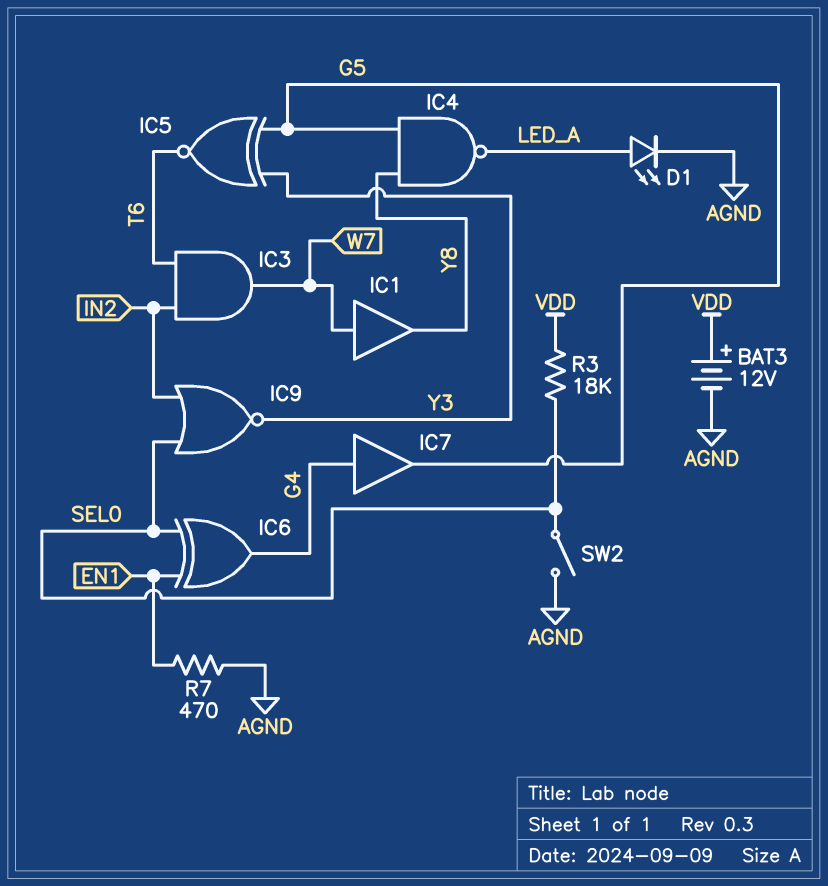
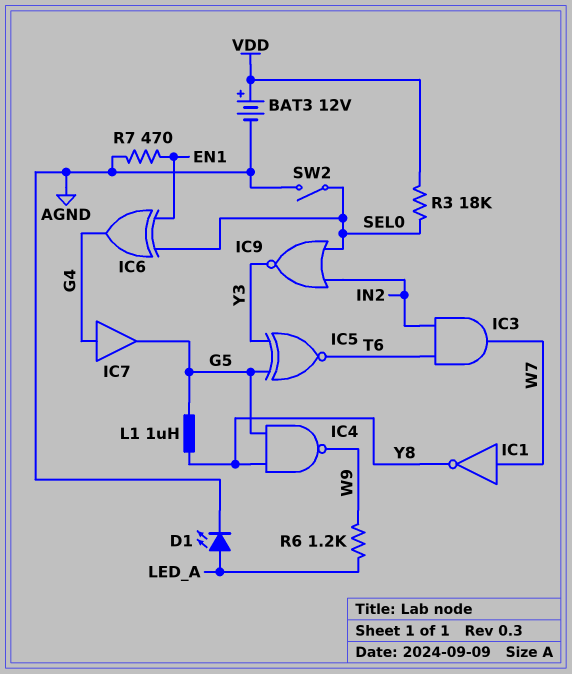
IC1: buffer (in W7, out Y8) -> NOT (in W7, out Y8)
IC4: NAND (in G5, in Y8, out LED_A) -> NAND (in G5, in Y8, out W9)
L1: none -> 1uH (G5, Y8)
R6: none -> 1.2k (LED_A, W9)

